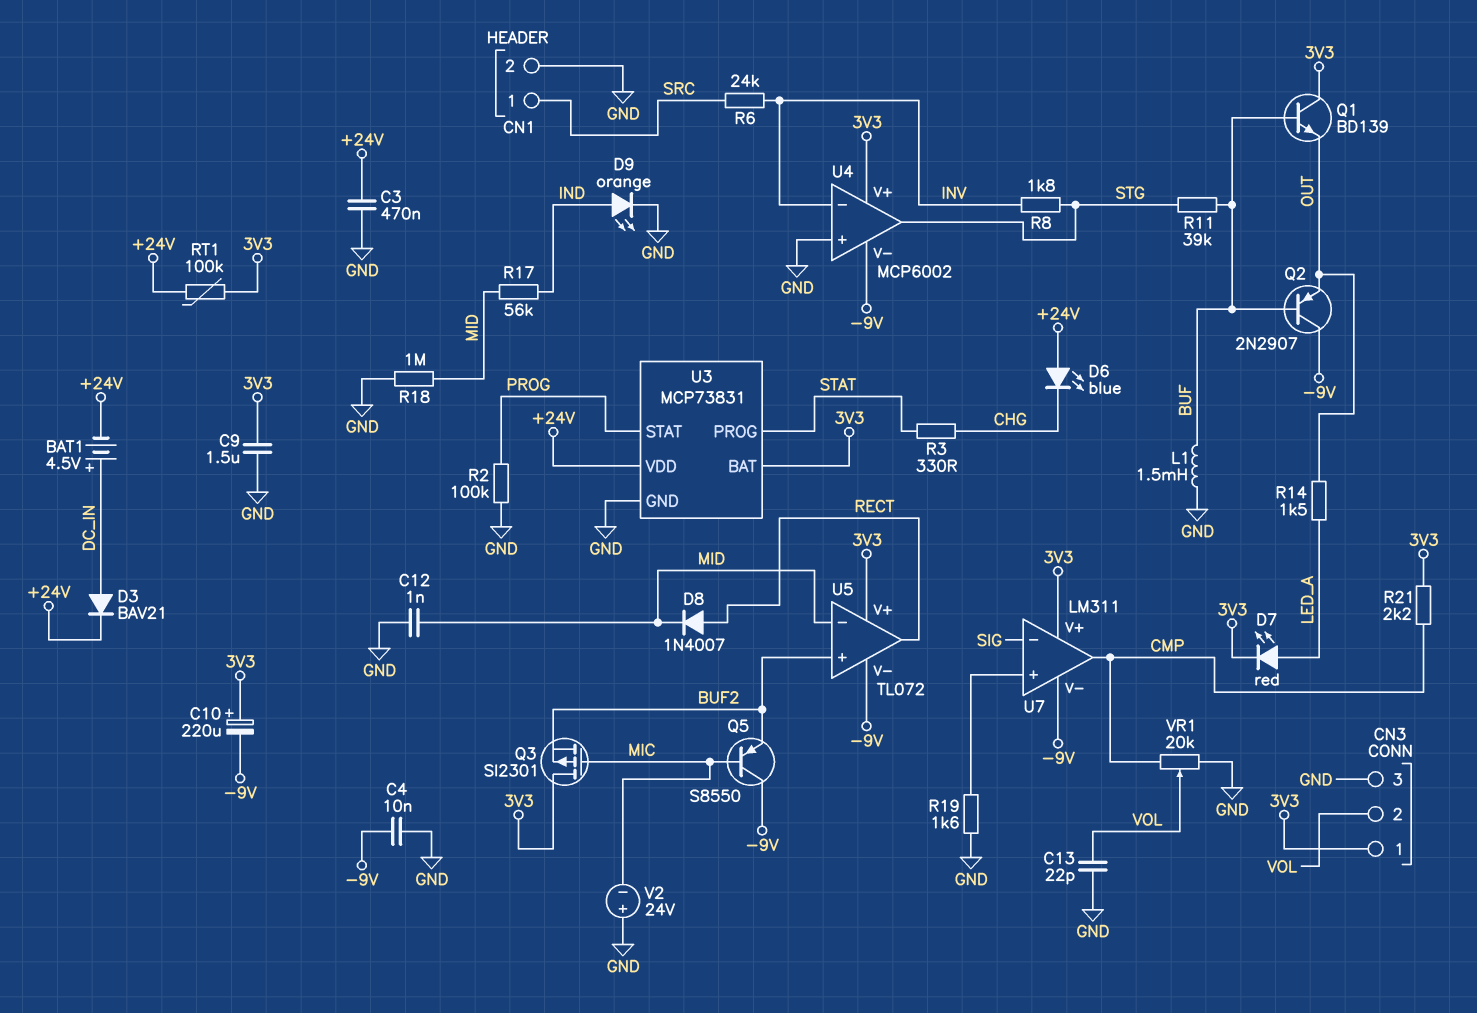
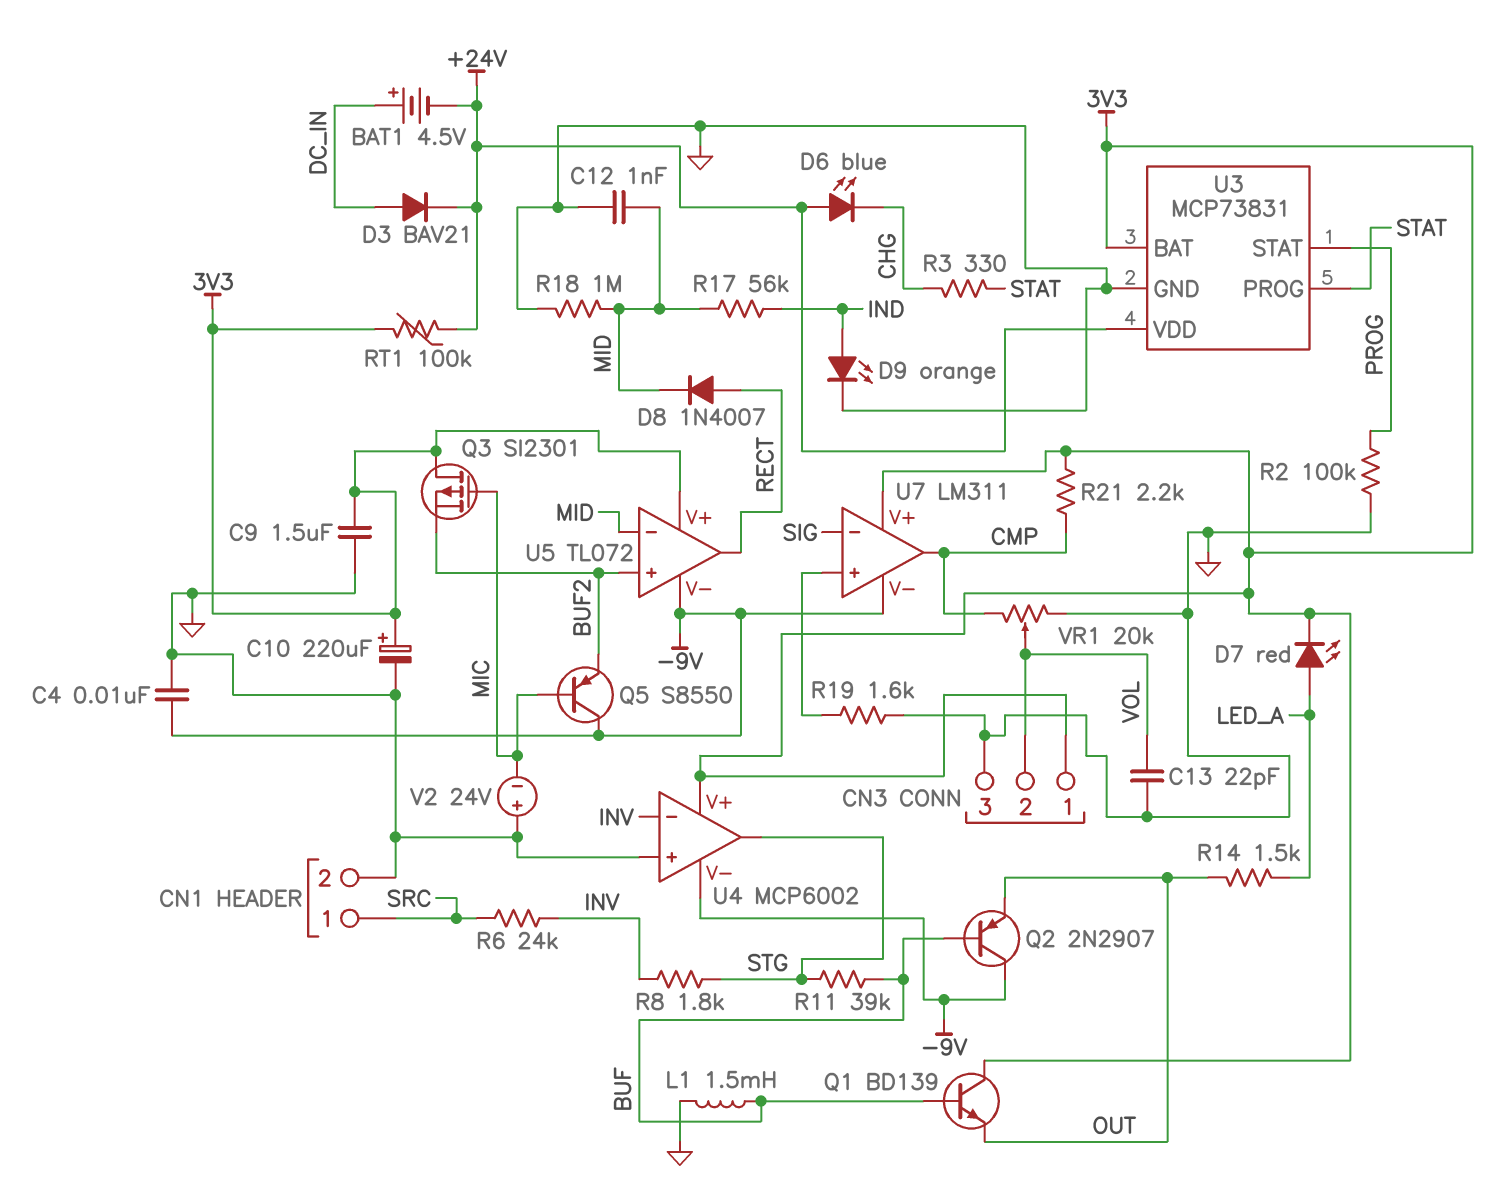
C3: 470nF (+24V, GND) -> none
C10: 220uF (plus 3V3, minus -9V) -> 220uF (plus 3V3, minus GND)

